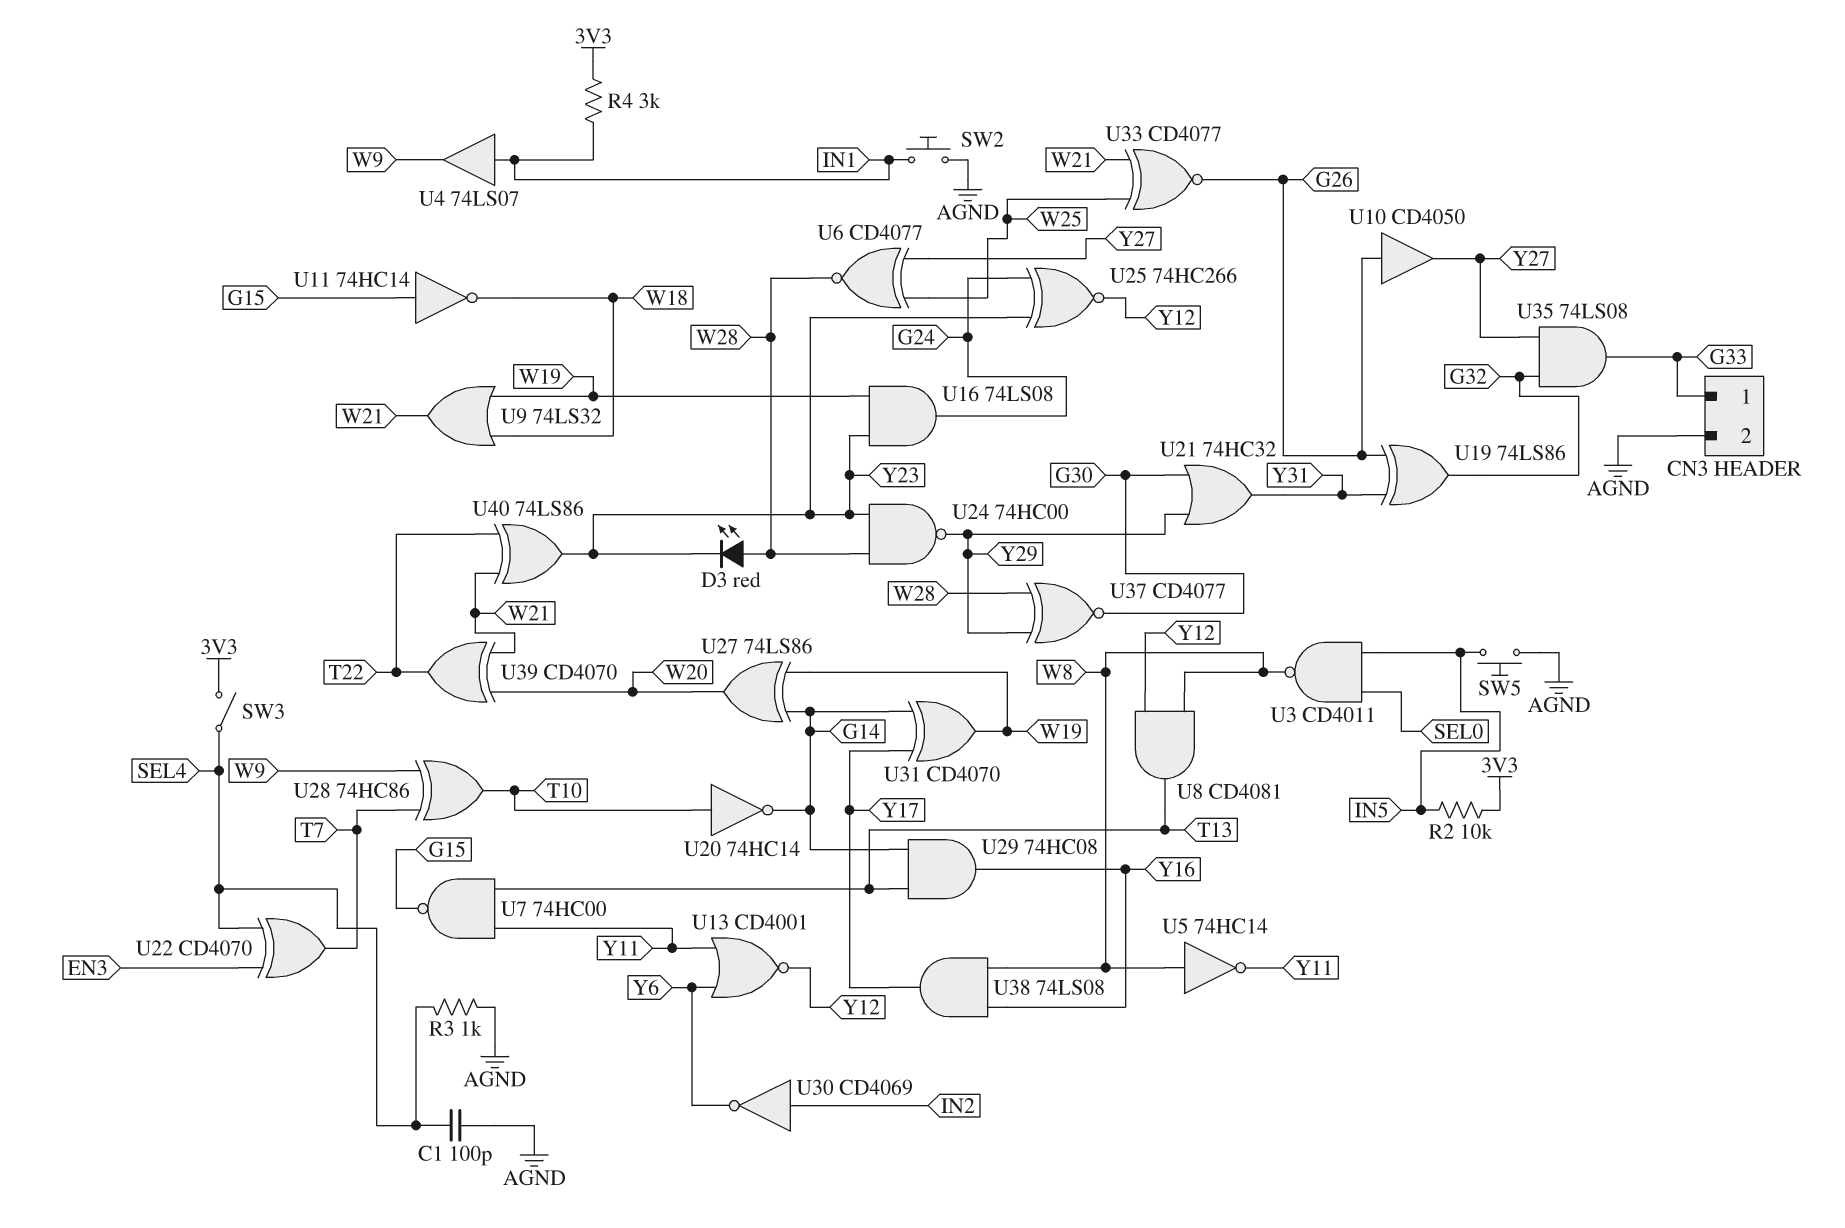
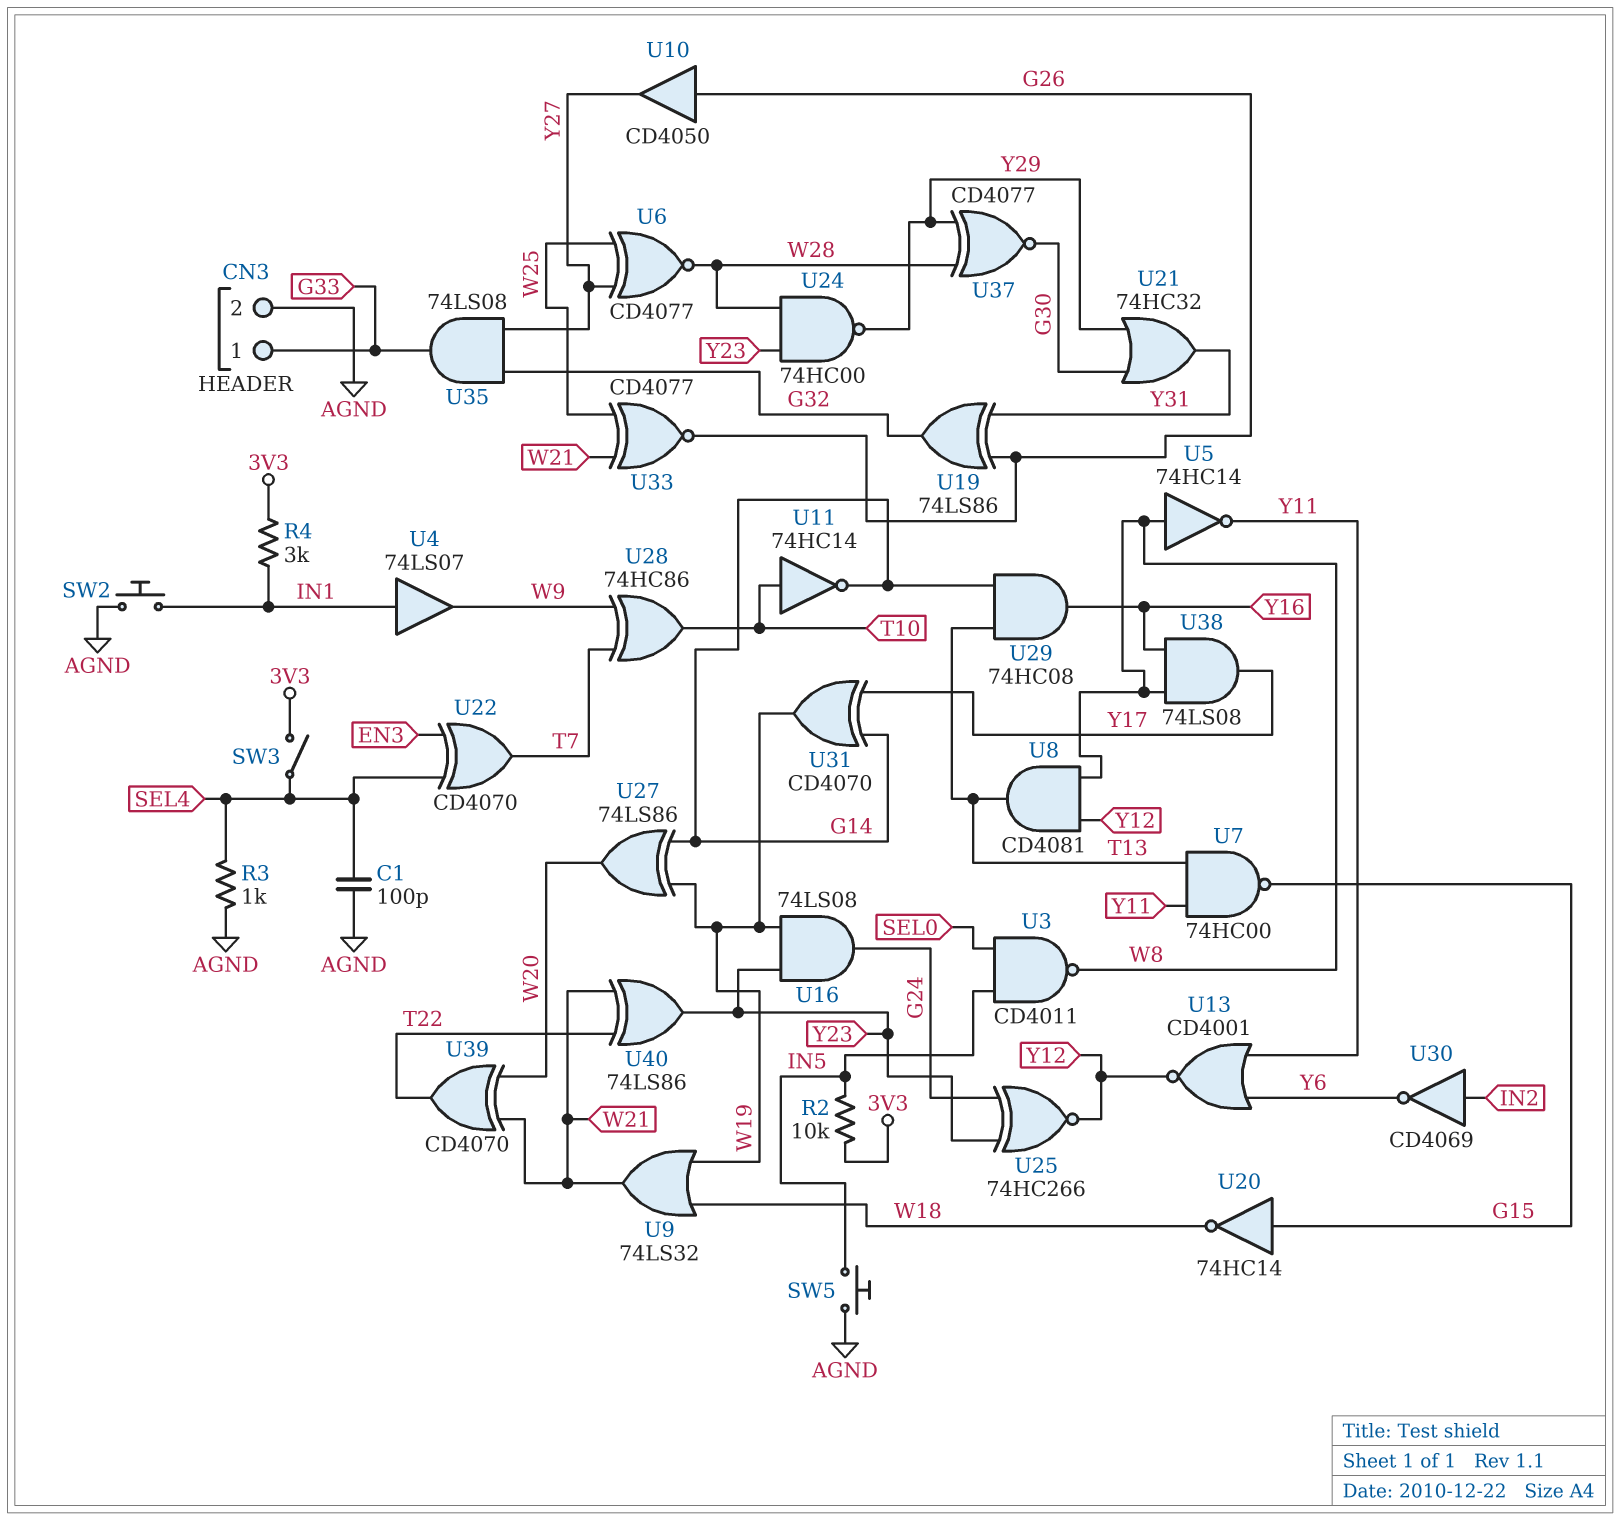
D3: LED red (A W28, K Y23) -> none
U11: NOT 74HC14 (in G15, out W18) -> NOT 74HC14 (in T10, out G14)
U20: NOT 74HC14 (in T10, out G14) -> NOT 74HC14 (in G15, out W18)

